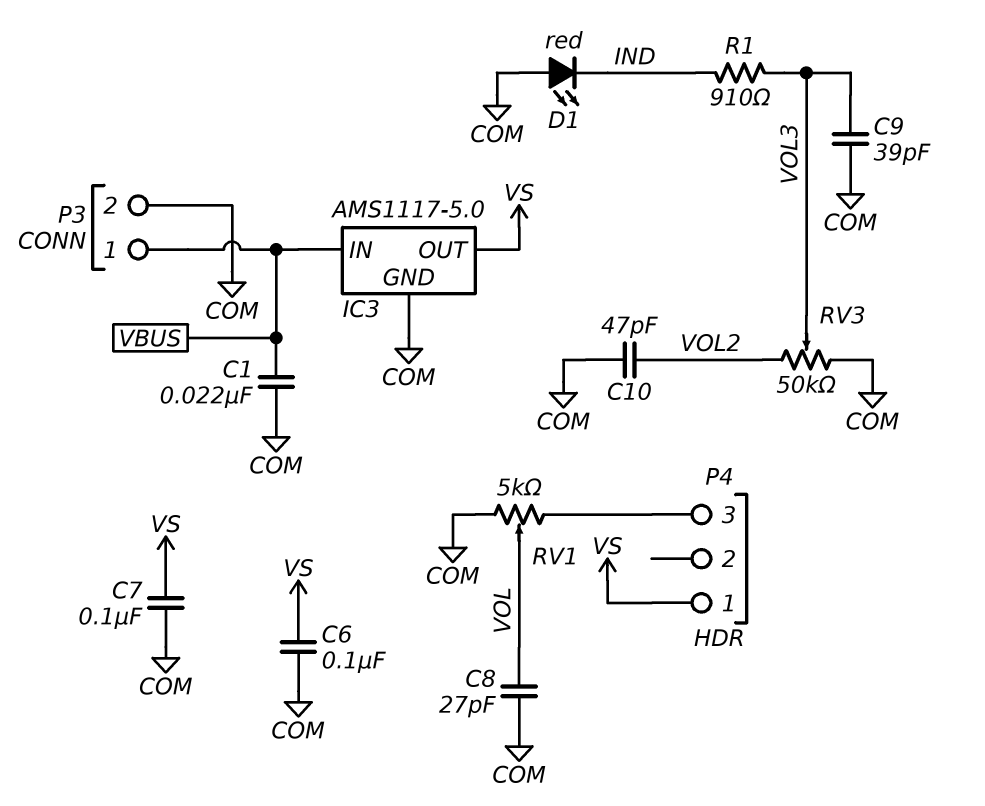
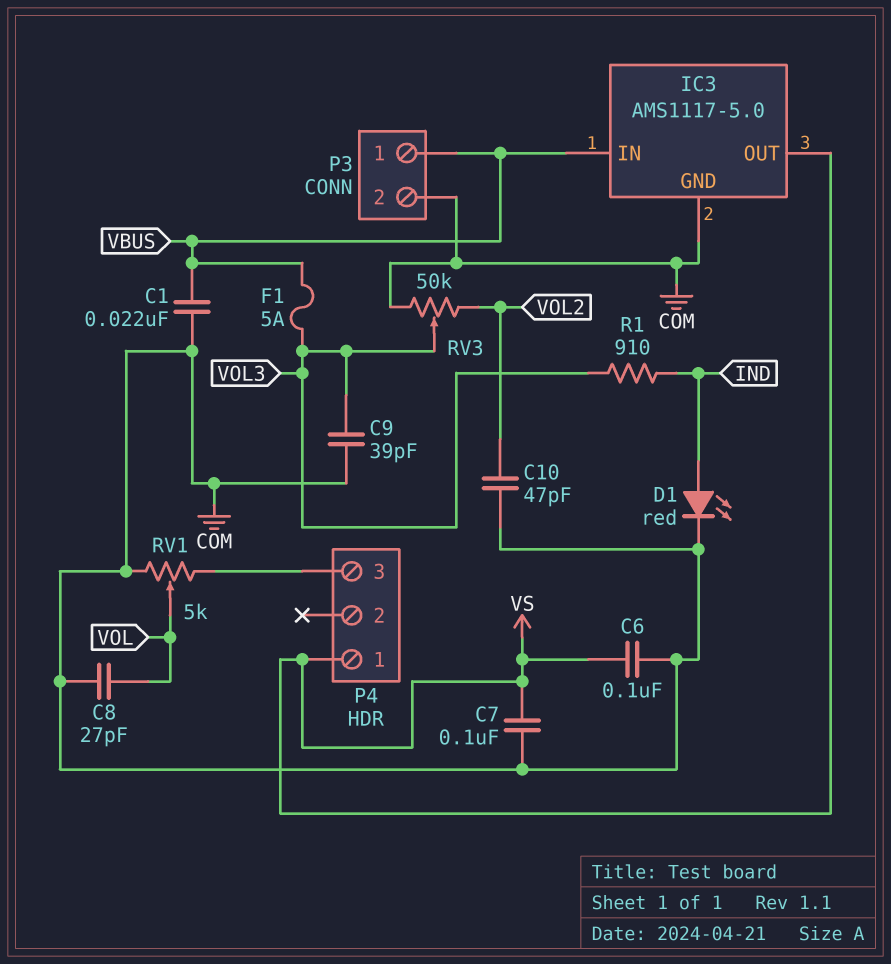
D1: LED red (A COM, K IND) -> LED red (A IND, K COM)
F1: none -> 5A (VBUS, VOL3)

